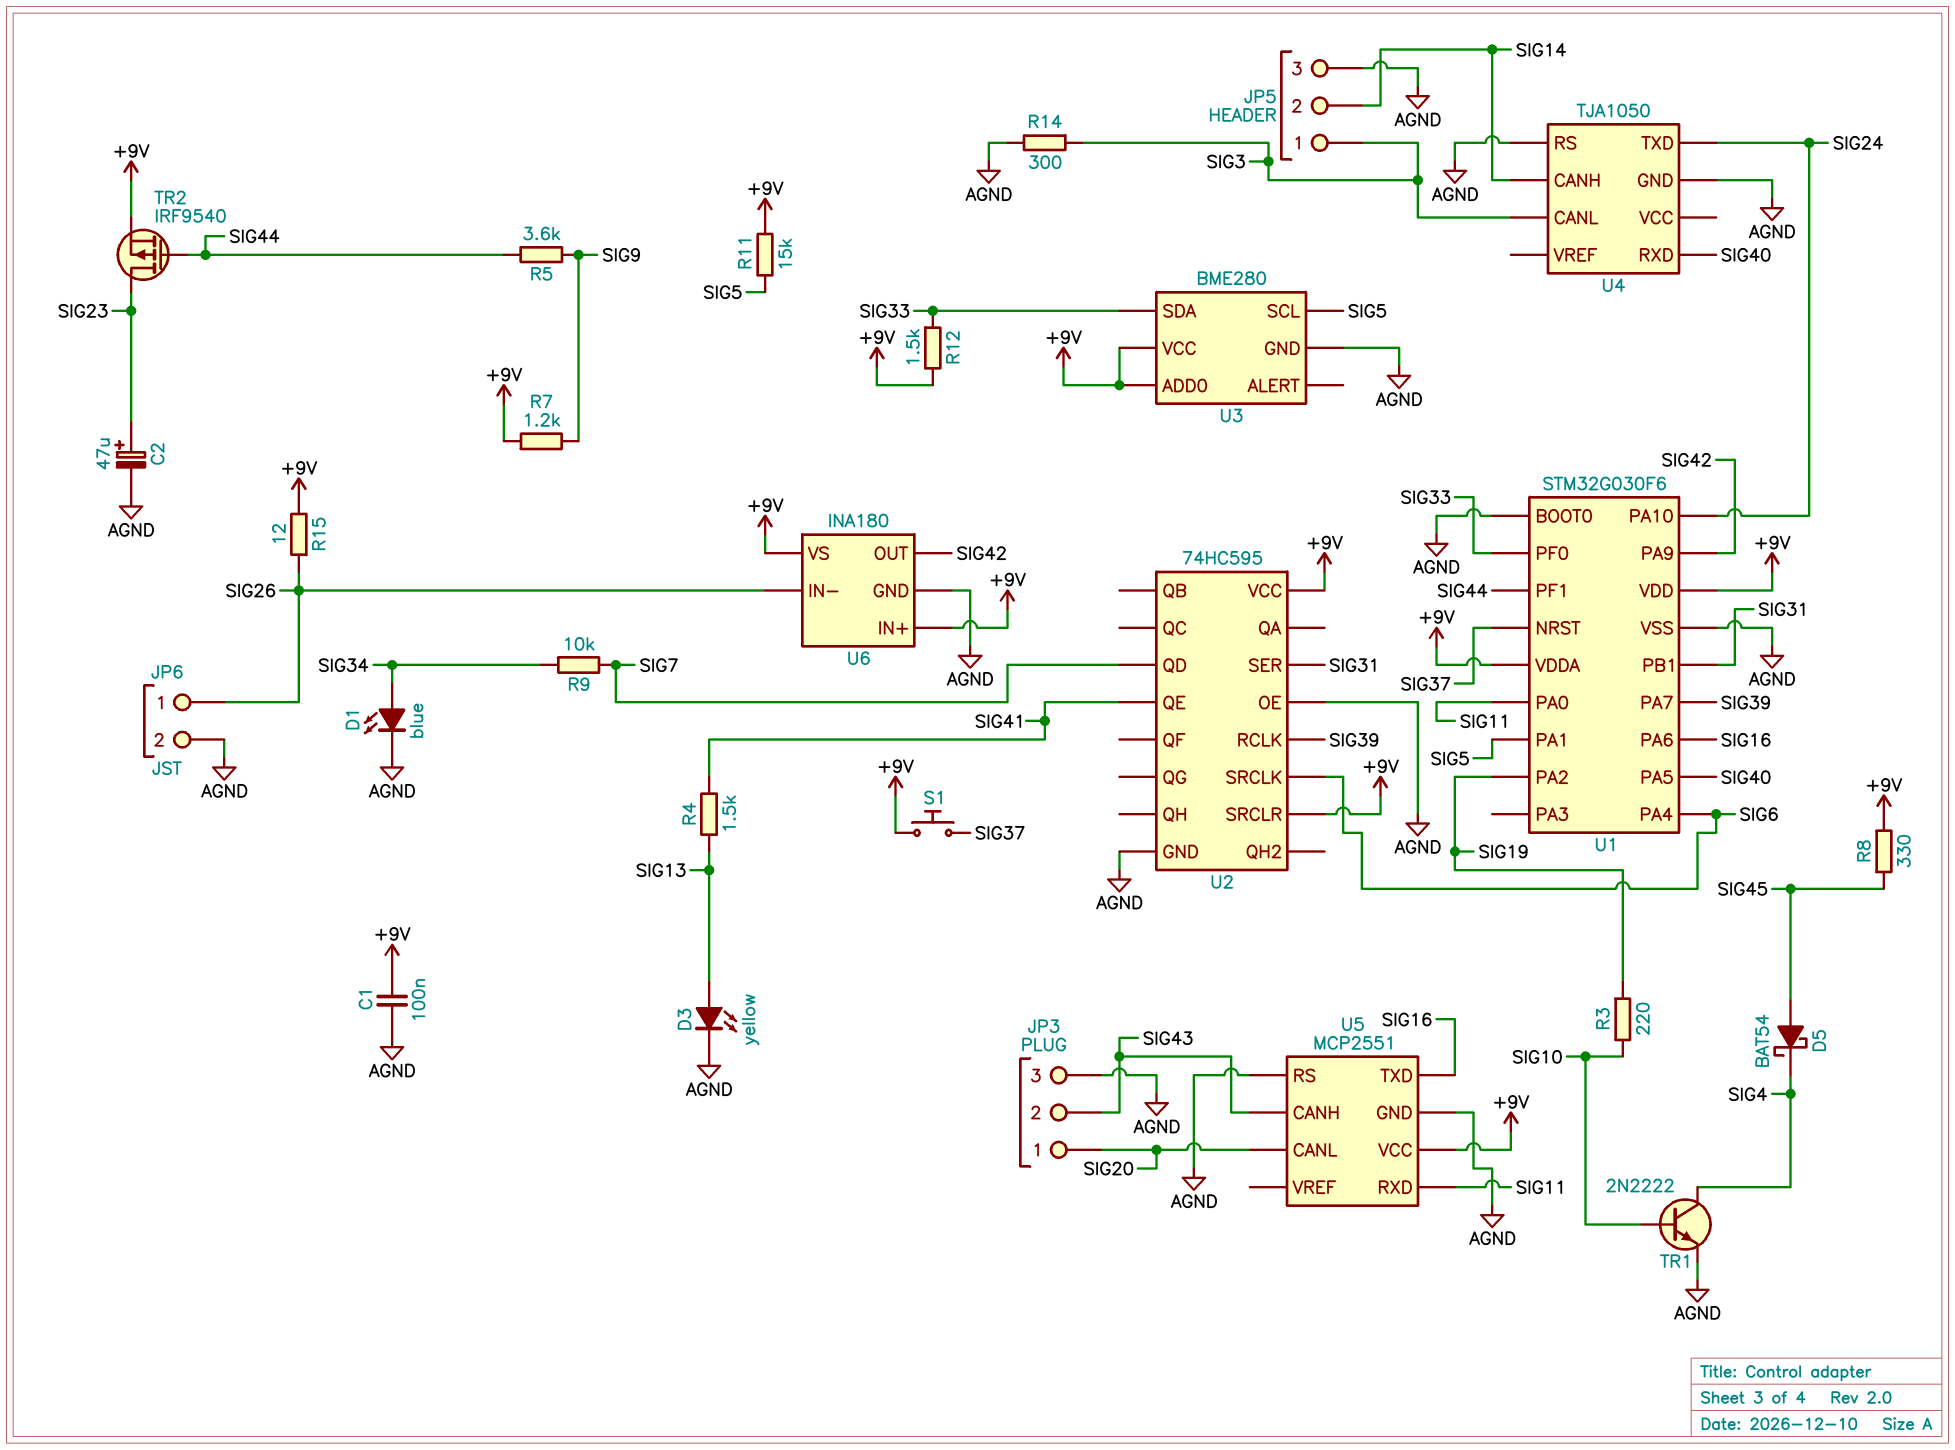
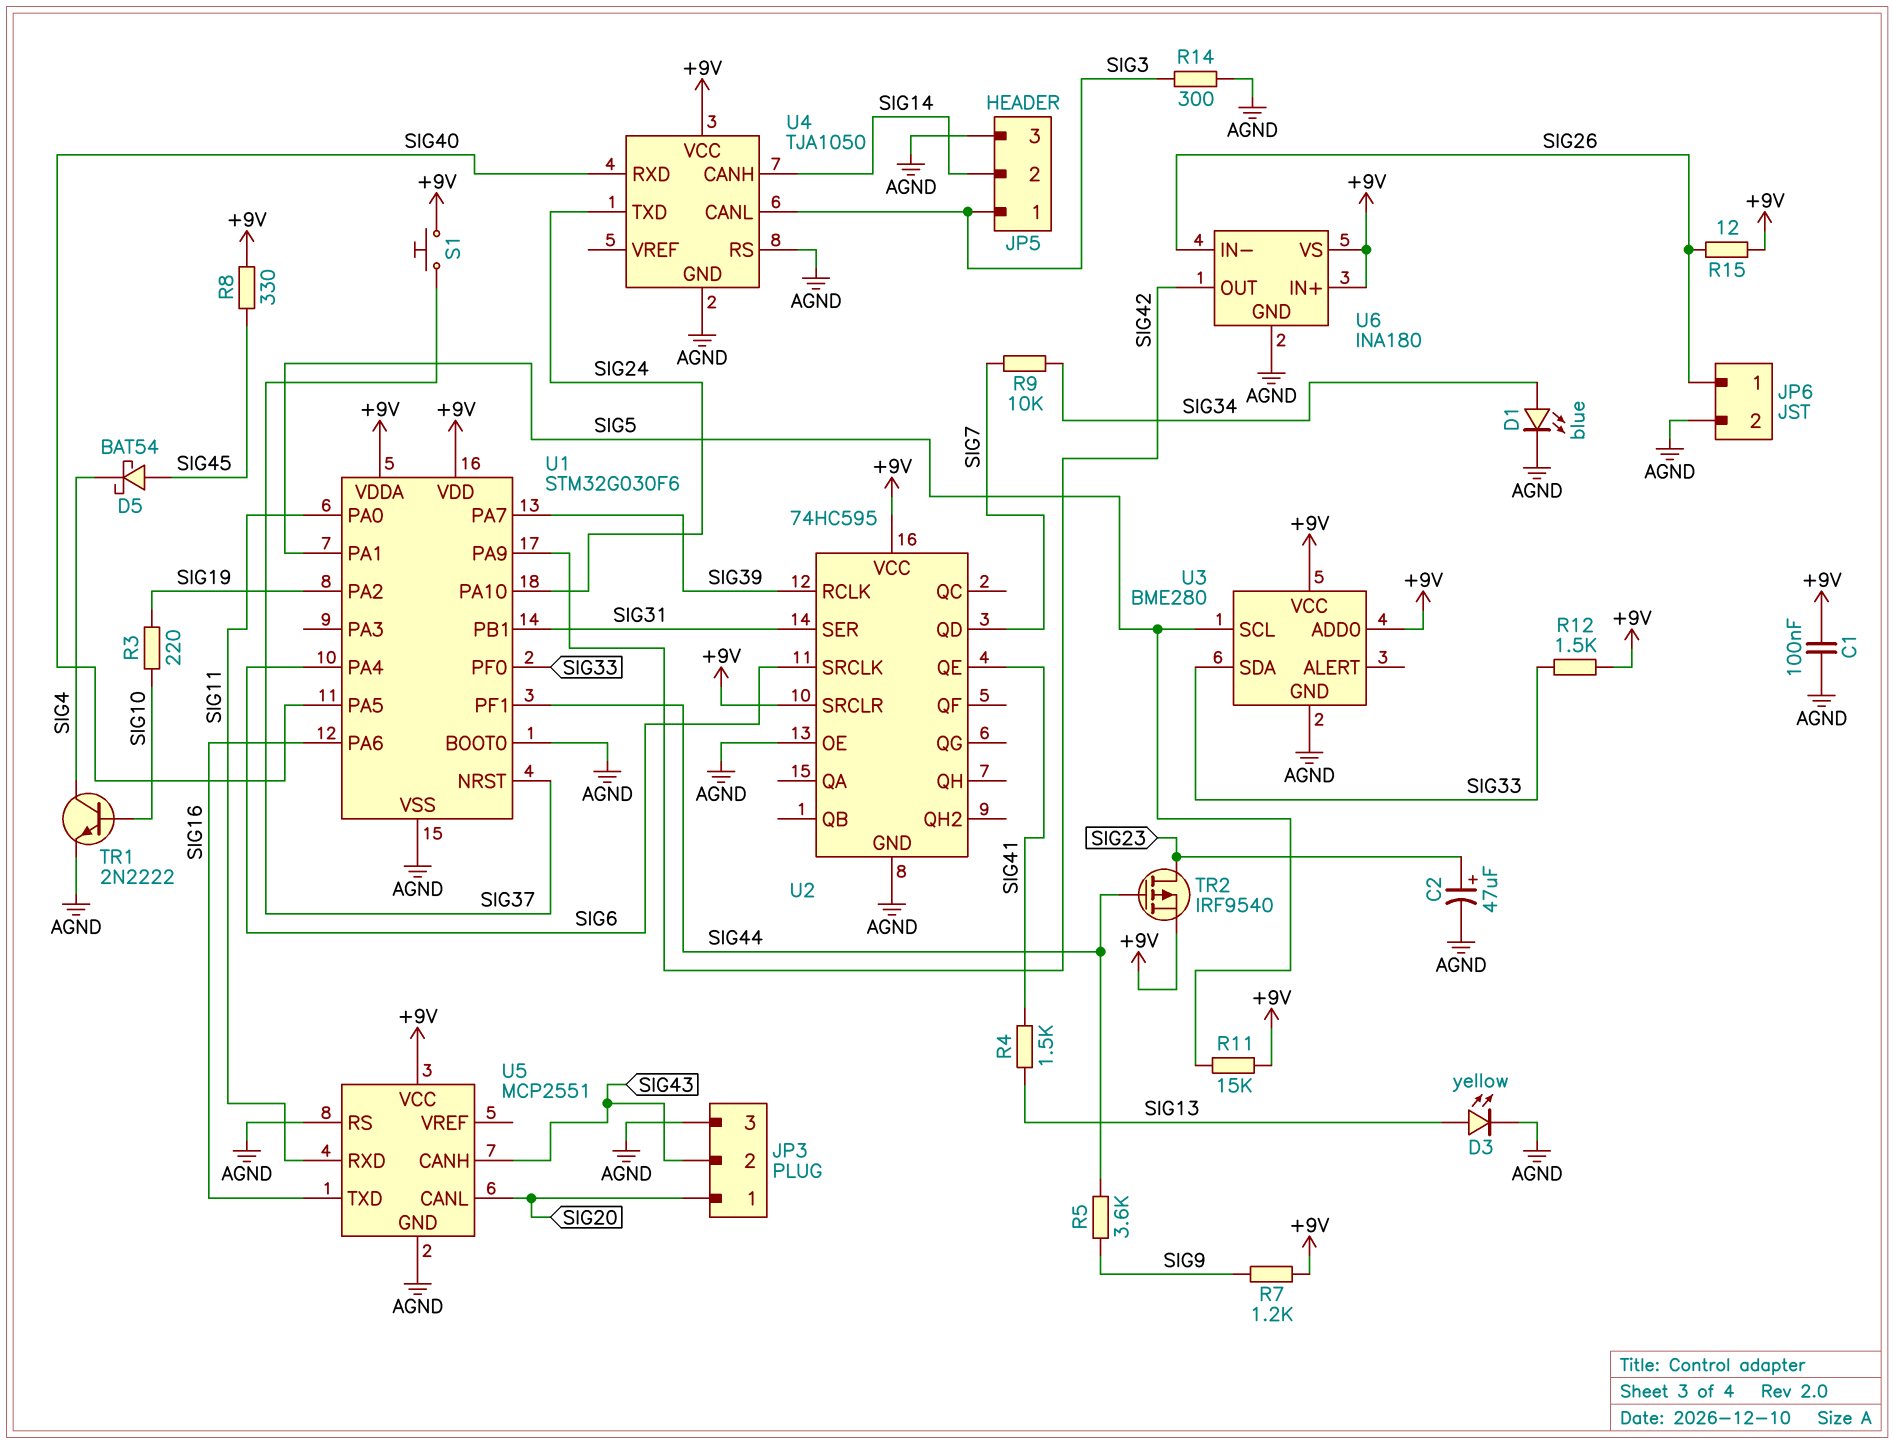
U4 pin VCC: none -> +9V

